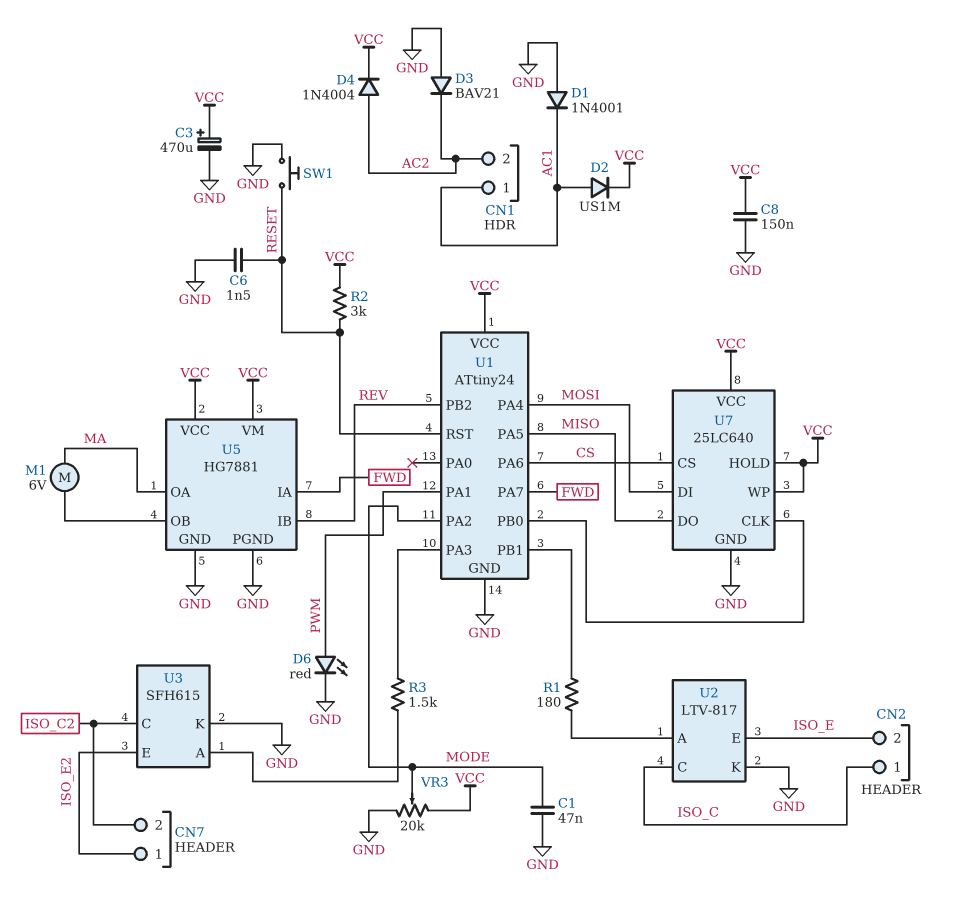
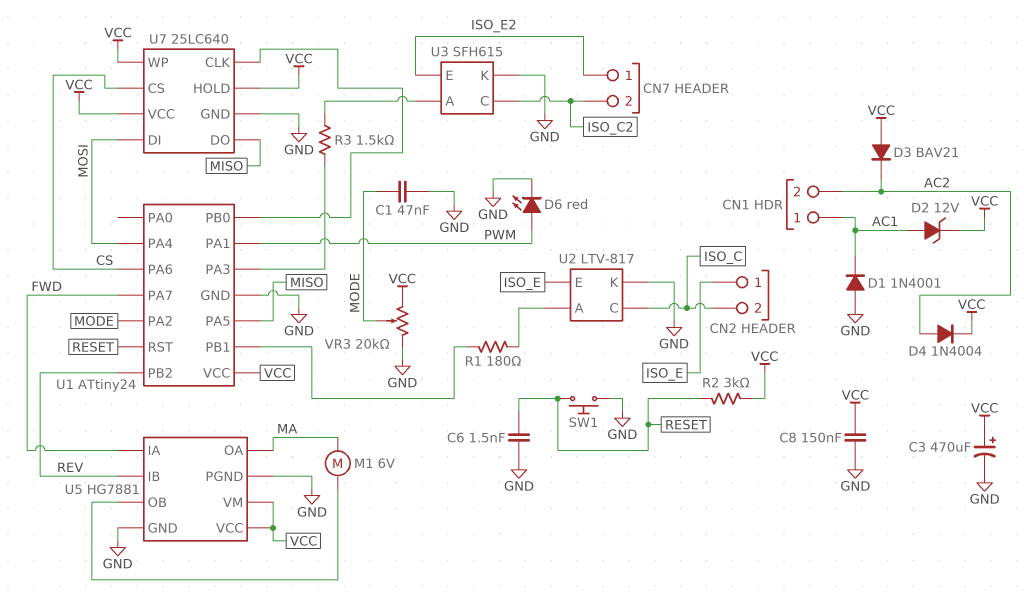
CN2 pin 1: ISO_C -> ISO_E
CN2 pin 2: ISO_E -> ISO_C
D2: diode US1M (A AC1, K VCC) -> zener 12V (A AC1, K VCC)
D3: diode BAV21 (A GND, K AC2) -> diode BAV21 (A VCC, K AC2)

